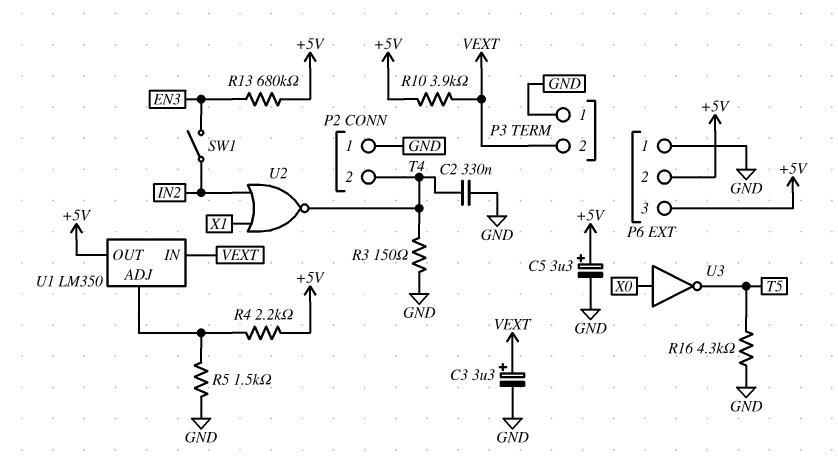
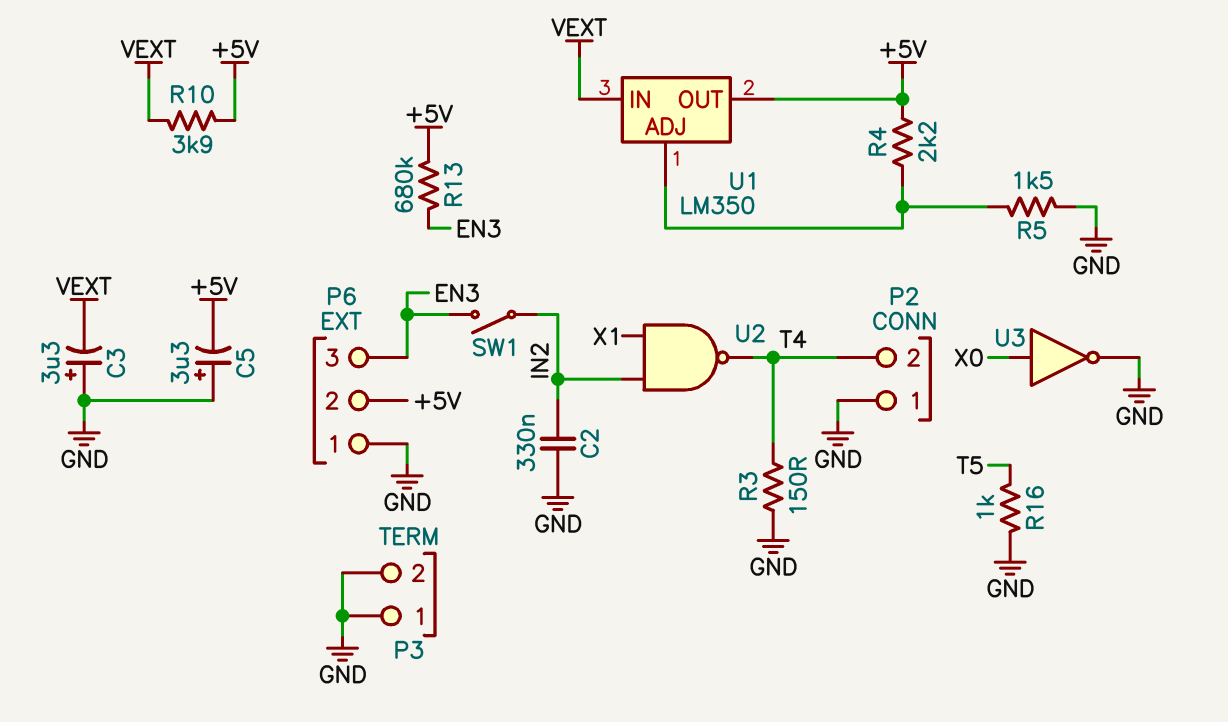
C2: 330nF (GND, T4) -> 330nF (GND, IN2)
C3: 3.3uF (plus VEXT, minus GND) -> 3.3uF (plus GND, minus VEXT)
C5: 3.3uF (plus +5V, minus GND) -> 3.3uF (plus GND, minus +5V)
P3 pin 2: VEXT -> GND
P6 pin 3: +5V -> EN3
R16: 4.3k (GND, T5) -> 1k (GND, T5)
U2: NOR (in IN2, in X1, out T4) -> NAND (in IN2, in X1, out T4)
U3: NOT (in X0, out T5) -> NOT (in X0, out GND)

